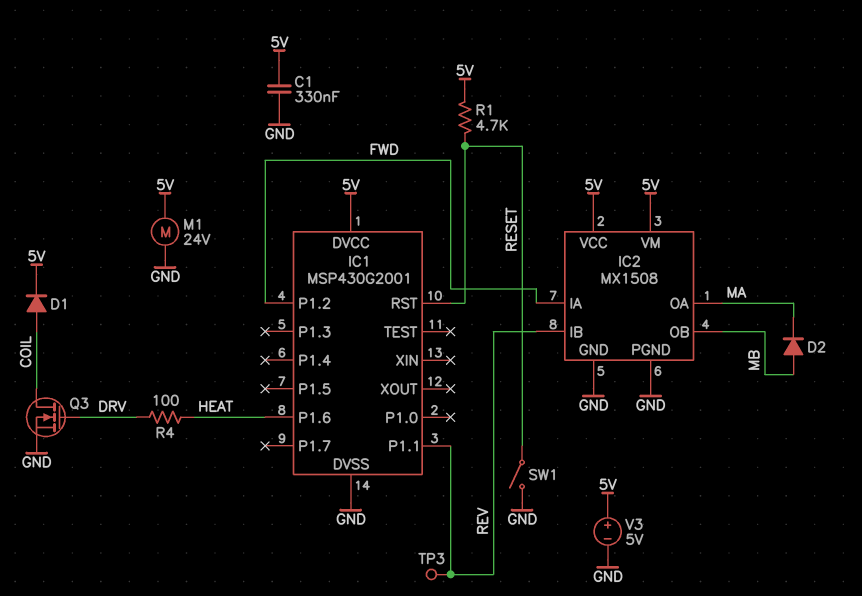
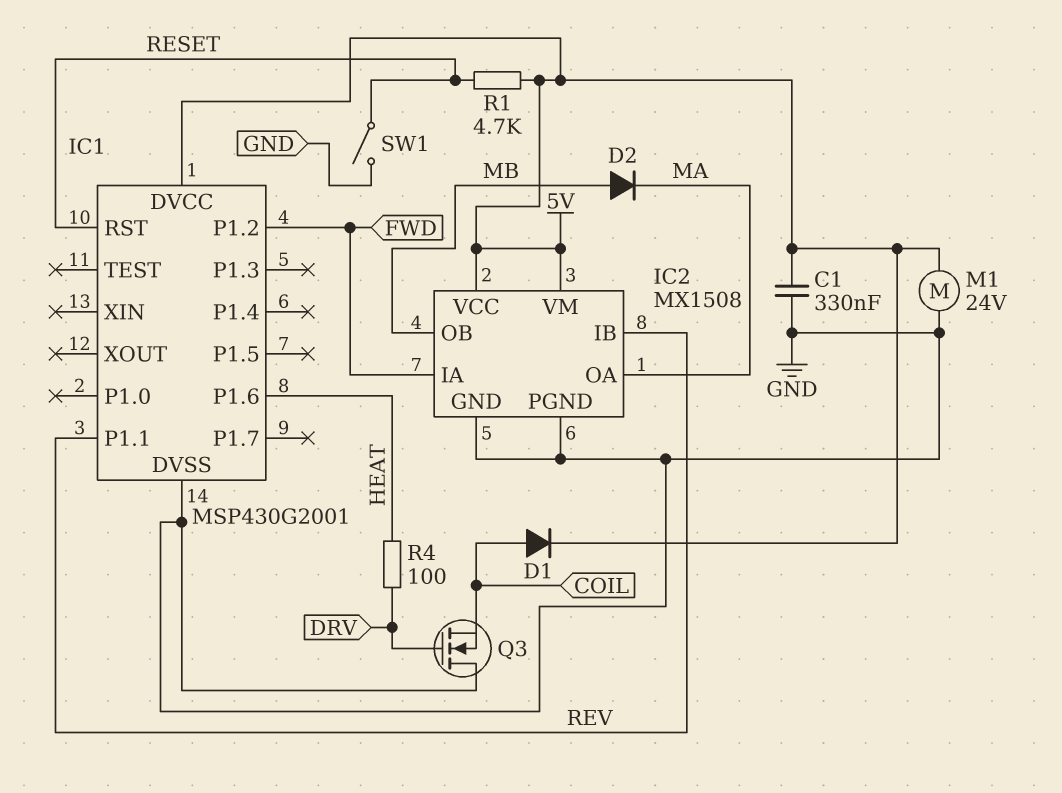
Q3: NMOS (G DRV, D COIL, S GND) -> NMOS (G DRV, D GND, S COIL)
TP3: test point (REV) -> none
V3: 5V (plus 5V, minus GND) -> none

